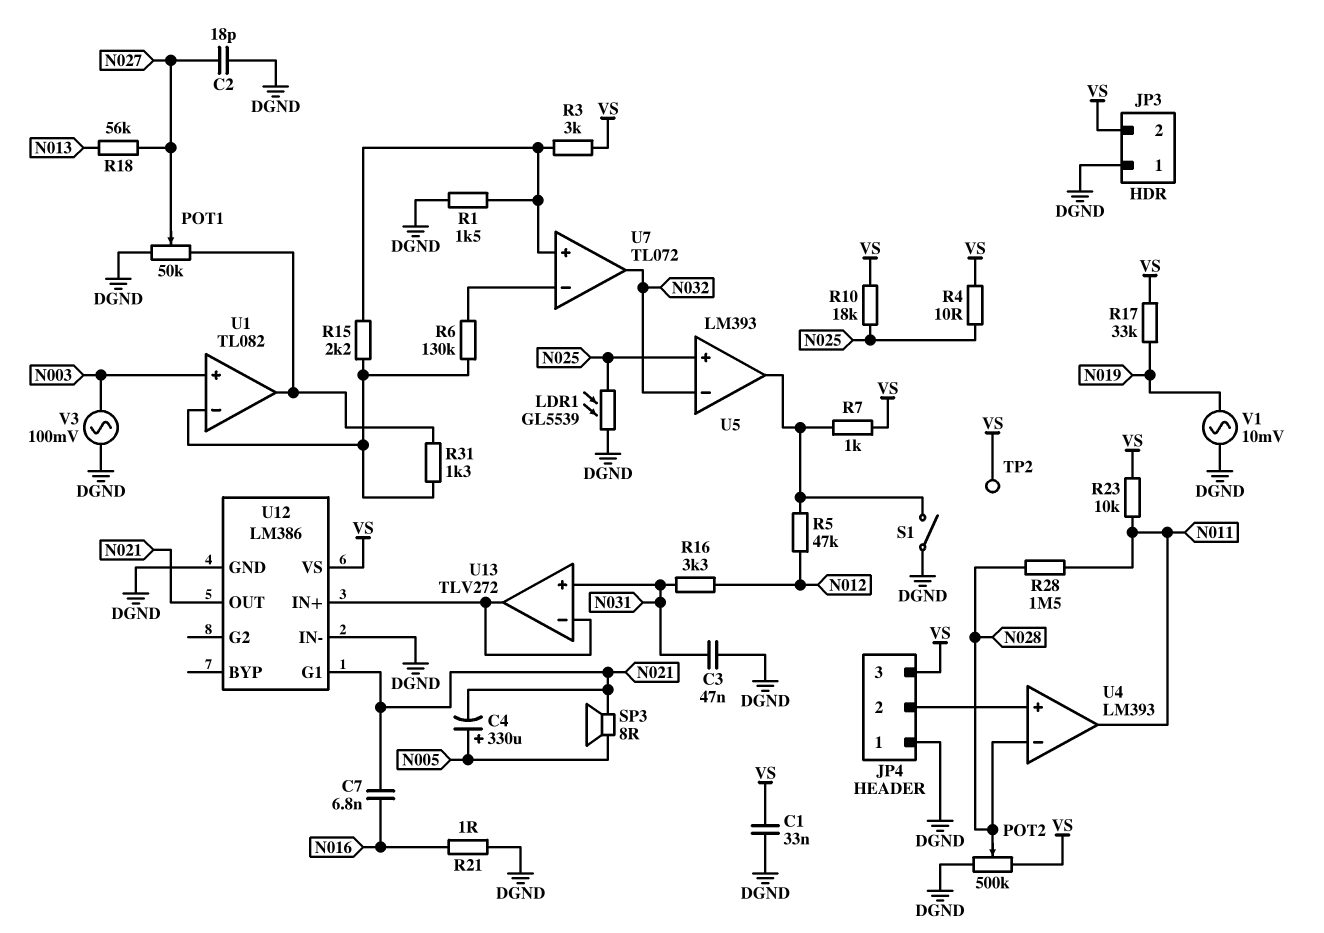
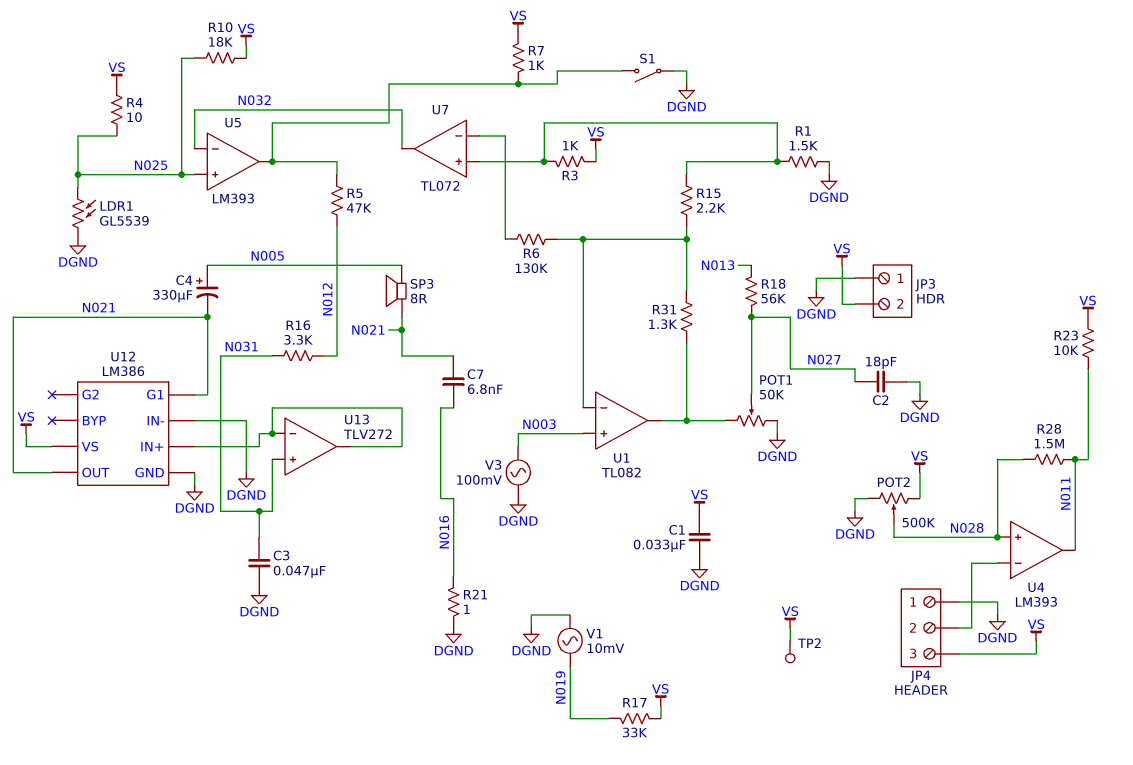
R3: 3k (U7/in+, VS) -> 1k (U7/in+, VS)
U4 pin in+: JP4/2 -> N028
U4 pin in-: N028 -> JP4/2

